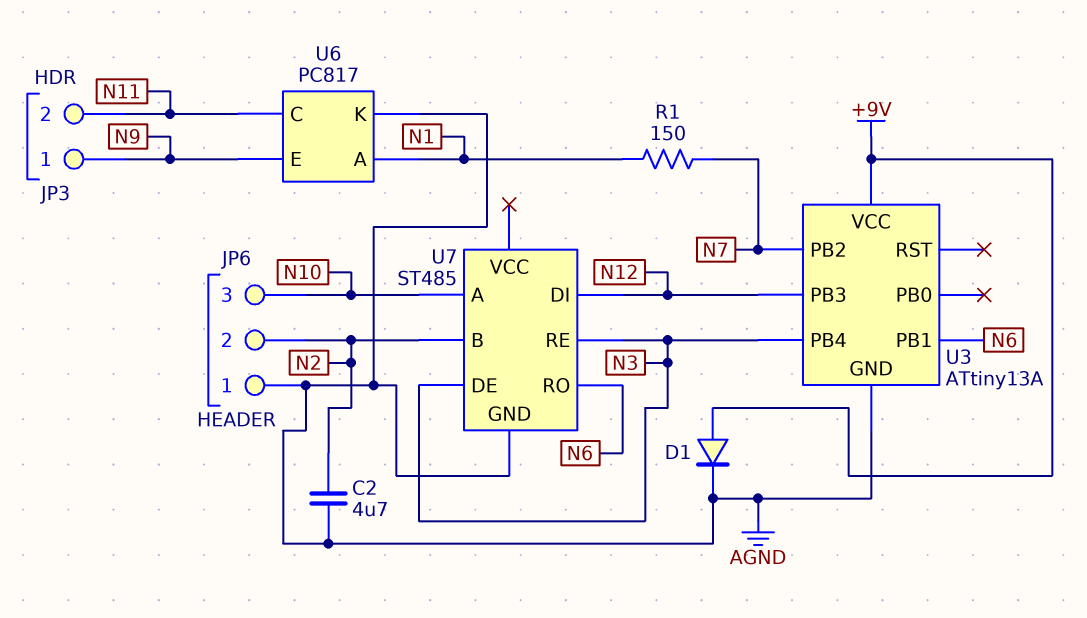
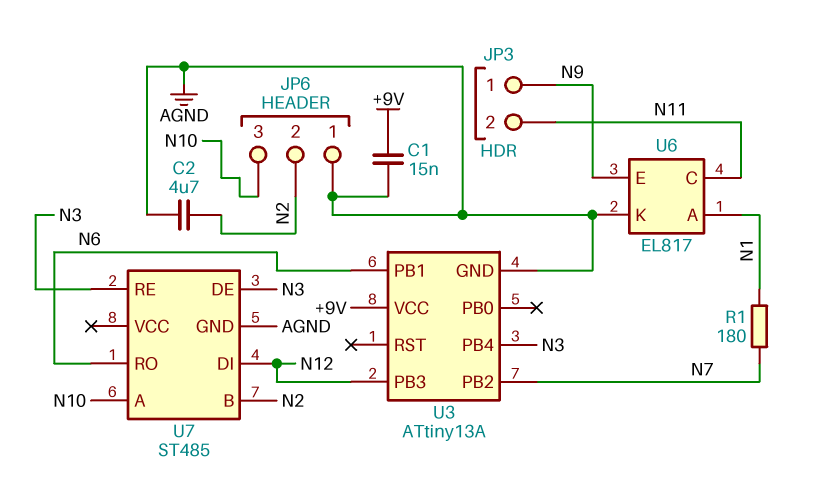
C1: none -> 15nF (+9V, AGND)
D1: diode (A +9V, K AGND) -> none
R1: 150 (N1, N7) -> 180 (N1, N7)
U6: PC817 -> EL817

